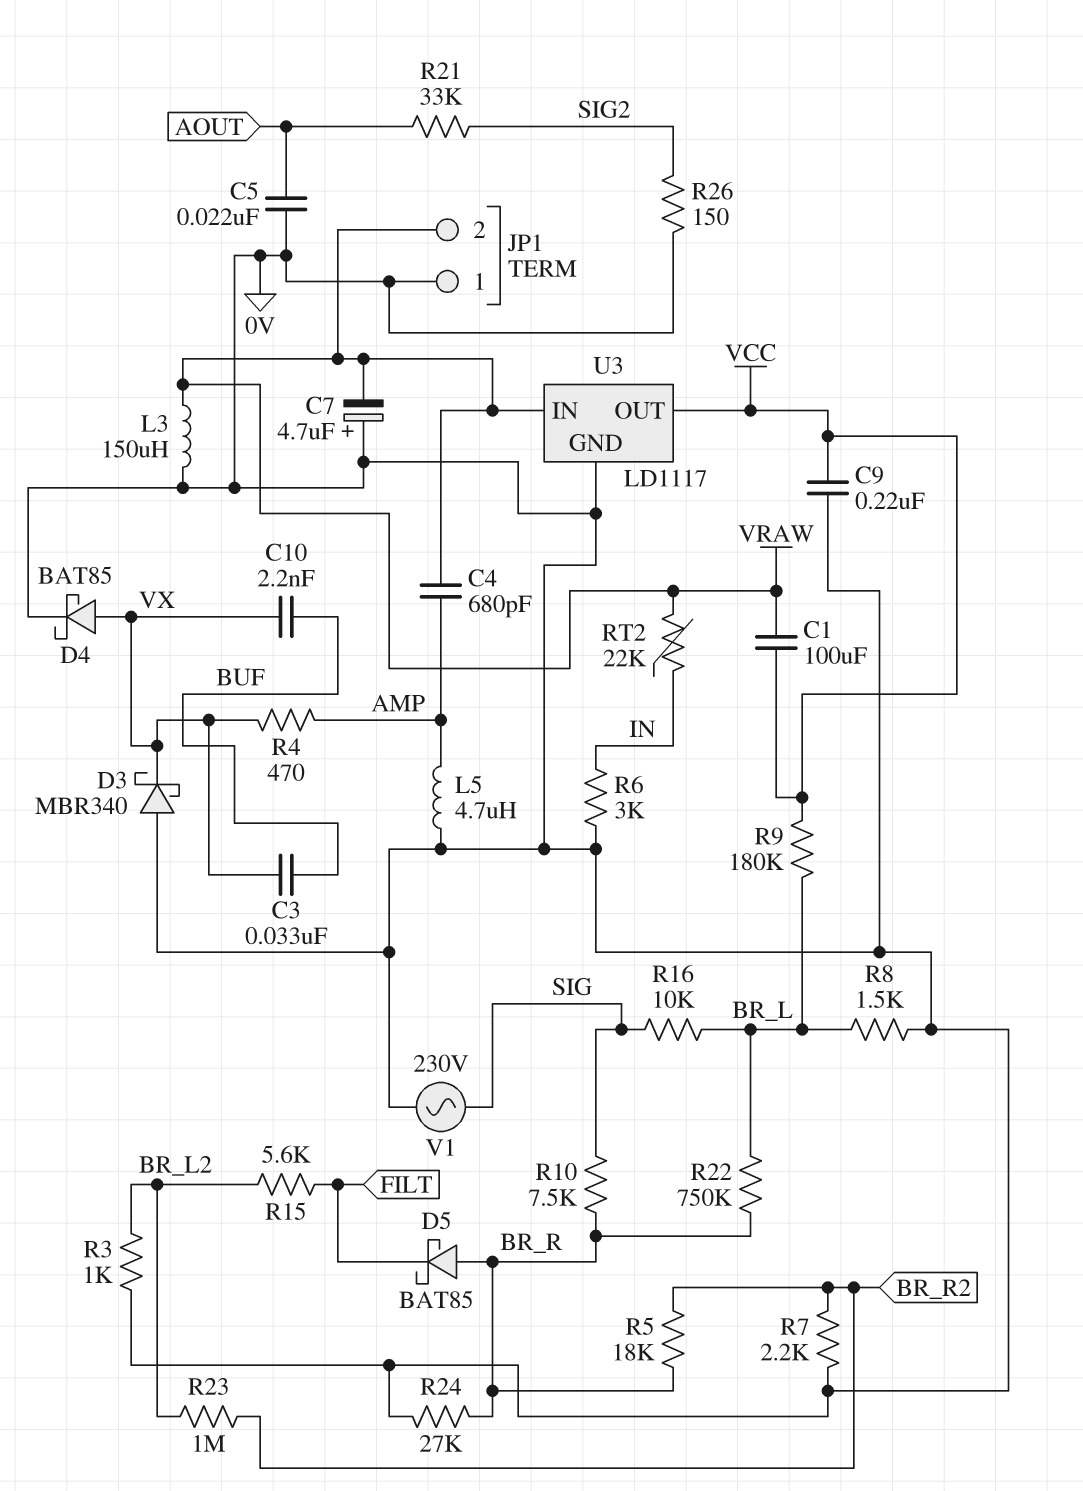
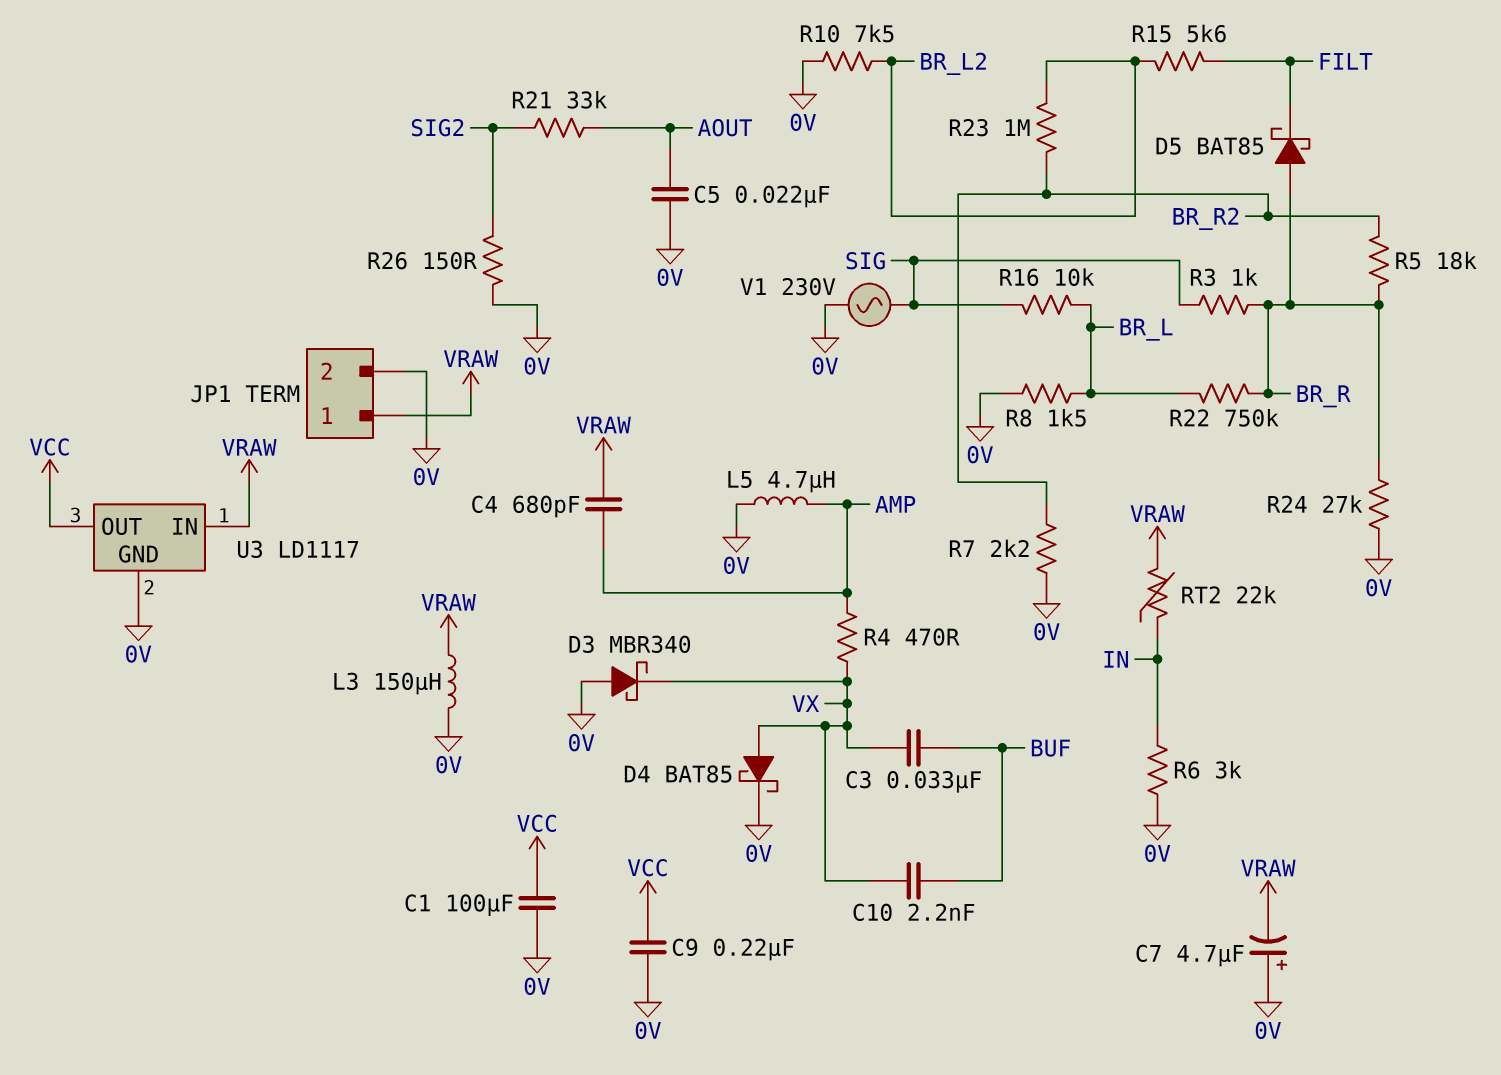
C1: 100uF (VCC, VRAW) -> 100uF (0V, VCC)
JP1 pin 1: 0V -> VRAW
JP1 pin 2: VRAW -> 0V
R3: 1k (0V, BR_L2) -> 1k (BR_R, SIG)
R9: 180k (BR_L, VCC) -> none
R10: 7.5k (BR_R, SIG) -> 7.5k (0V, BR_L2)

